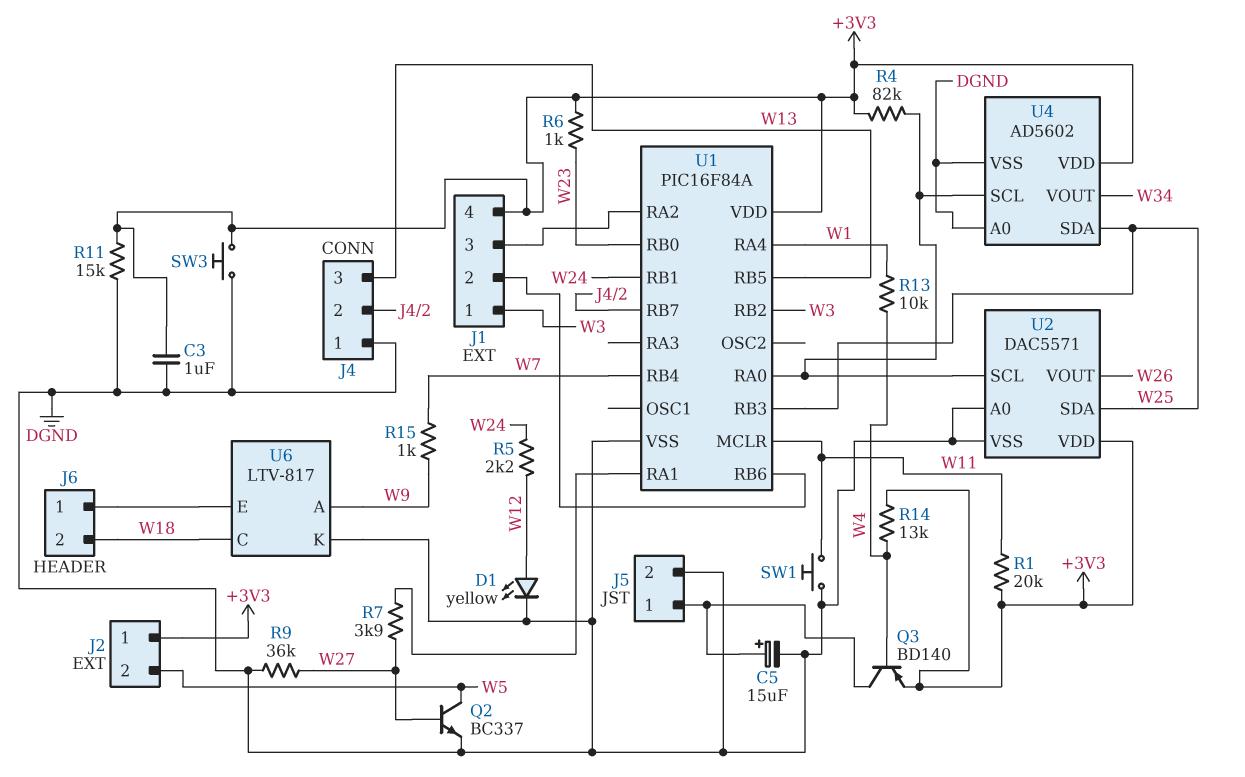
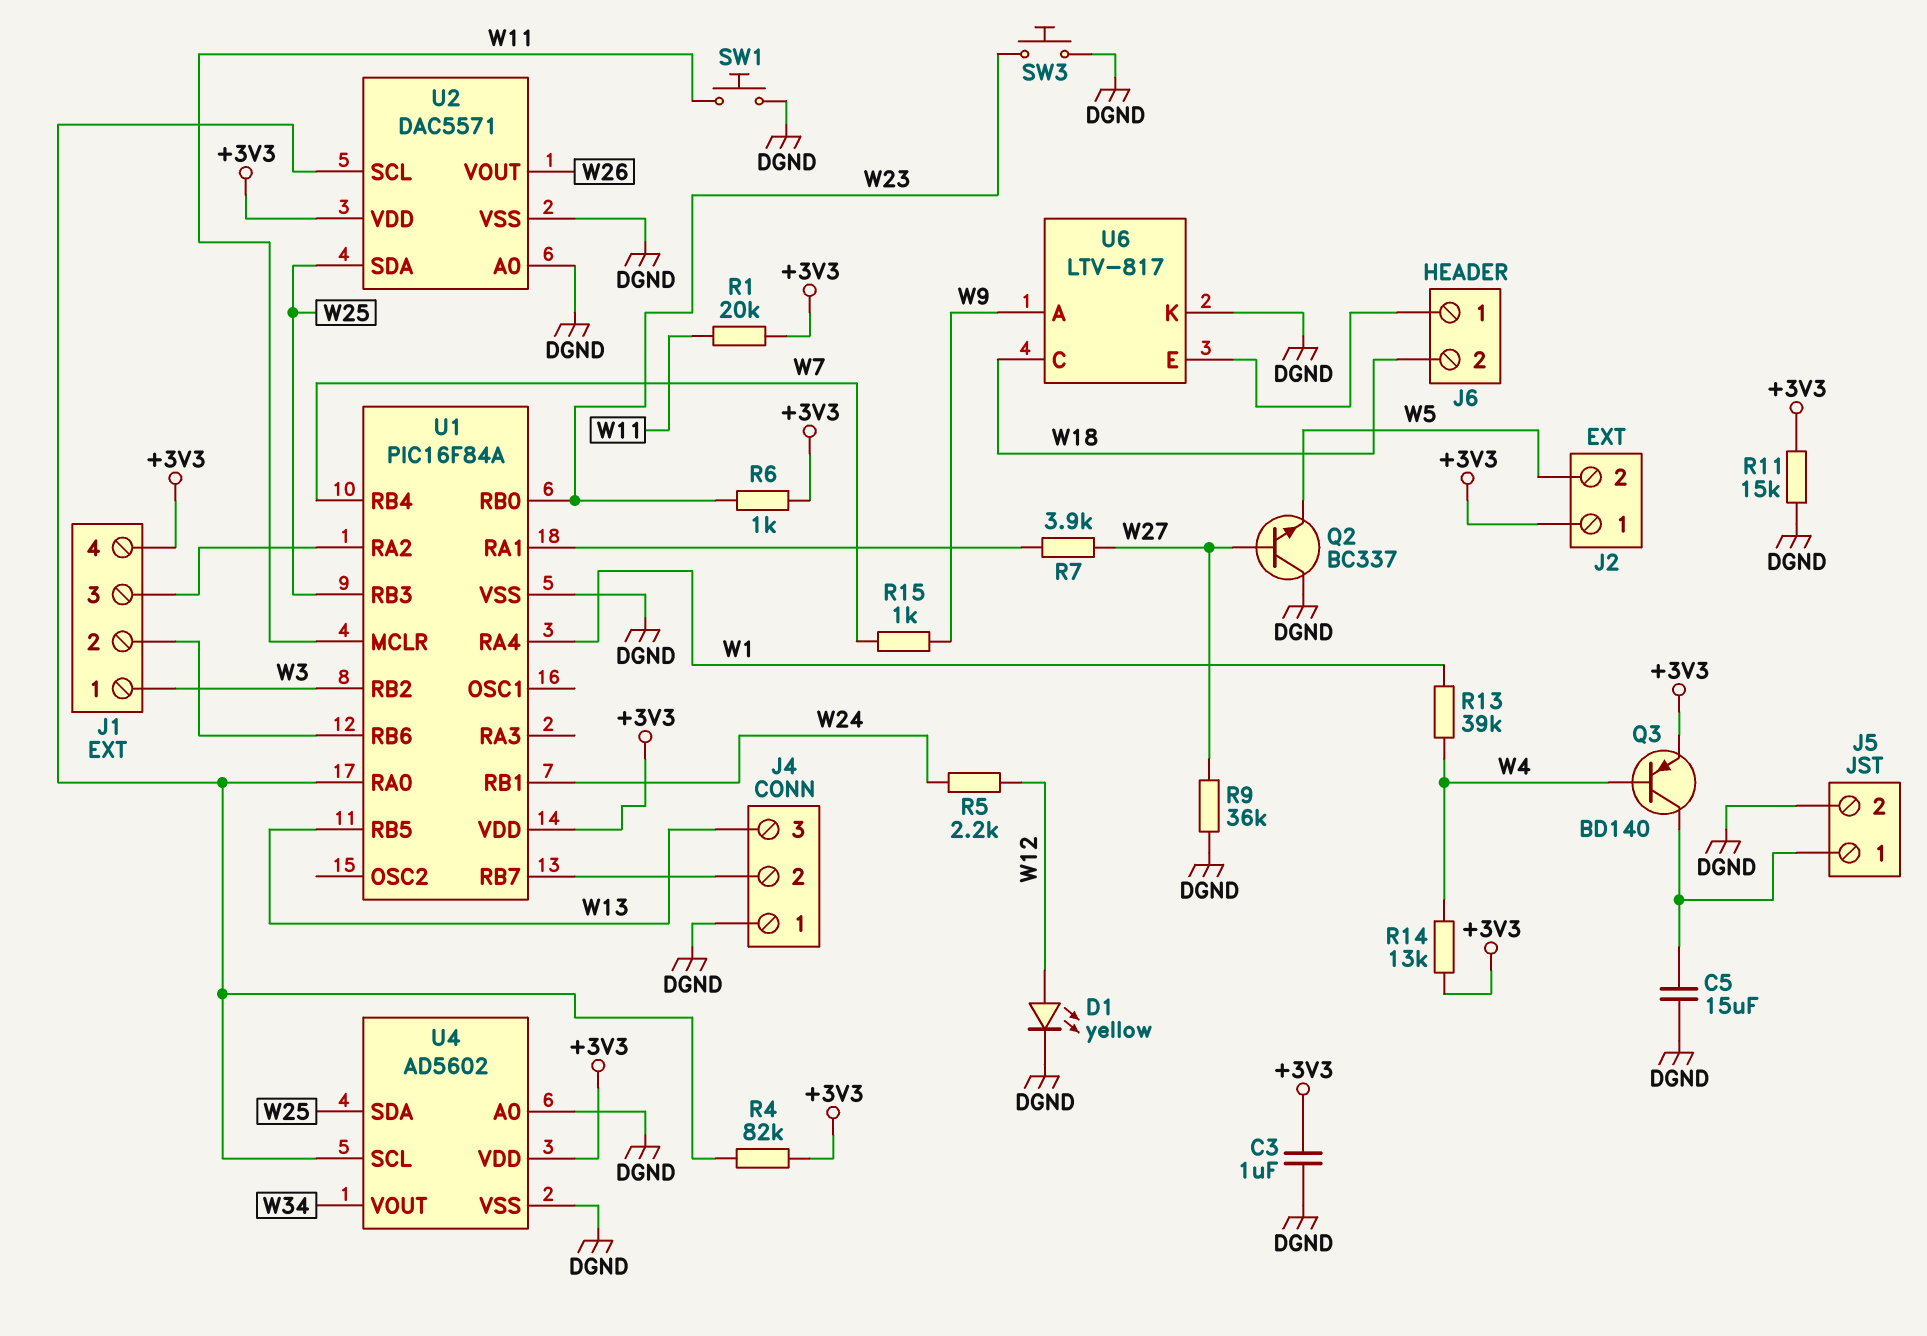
C5: 15uF (plus J5/1, minus DGND) -> 15uF (DGND, J5/1)
Q2: NPN BC337 (B W27, C W5, E DGND) -> NPN BC337 (B W27, C DGND, E W5)
R13: 10k (W1, W4) -> 39k (W1, W4)
SW3: button (+3V3, DGND) -> button (DGND, W23)

